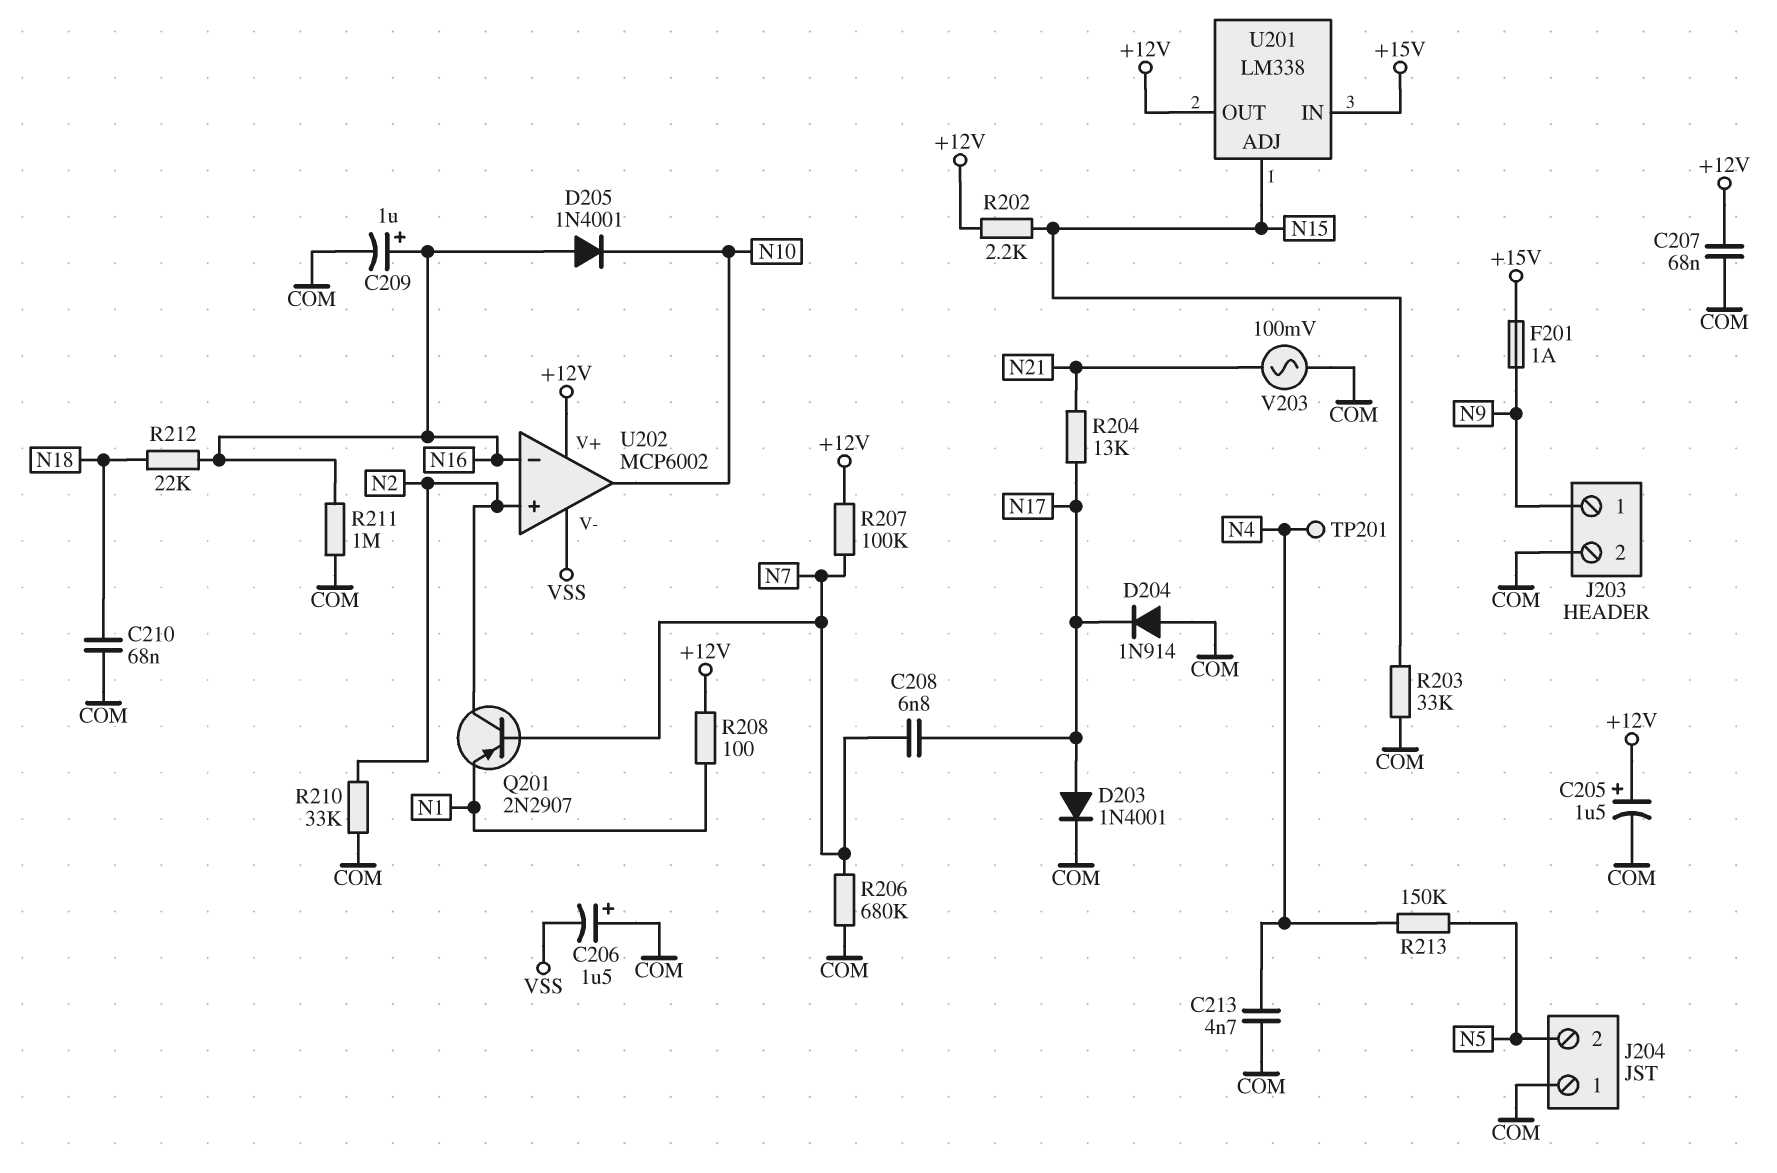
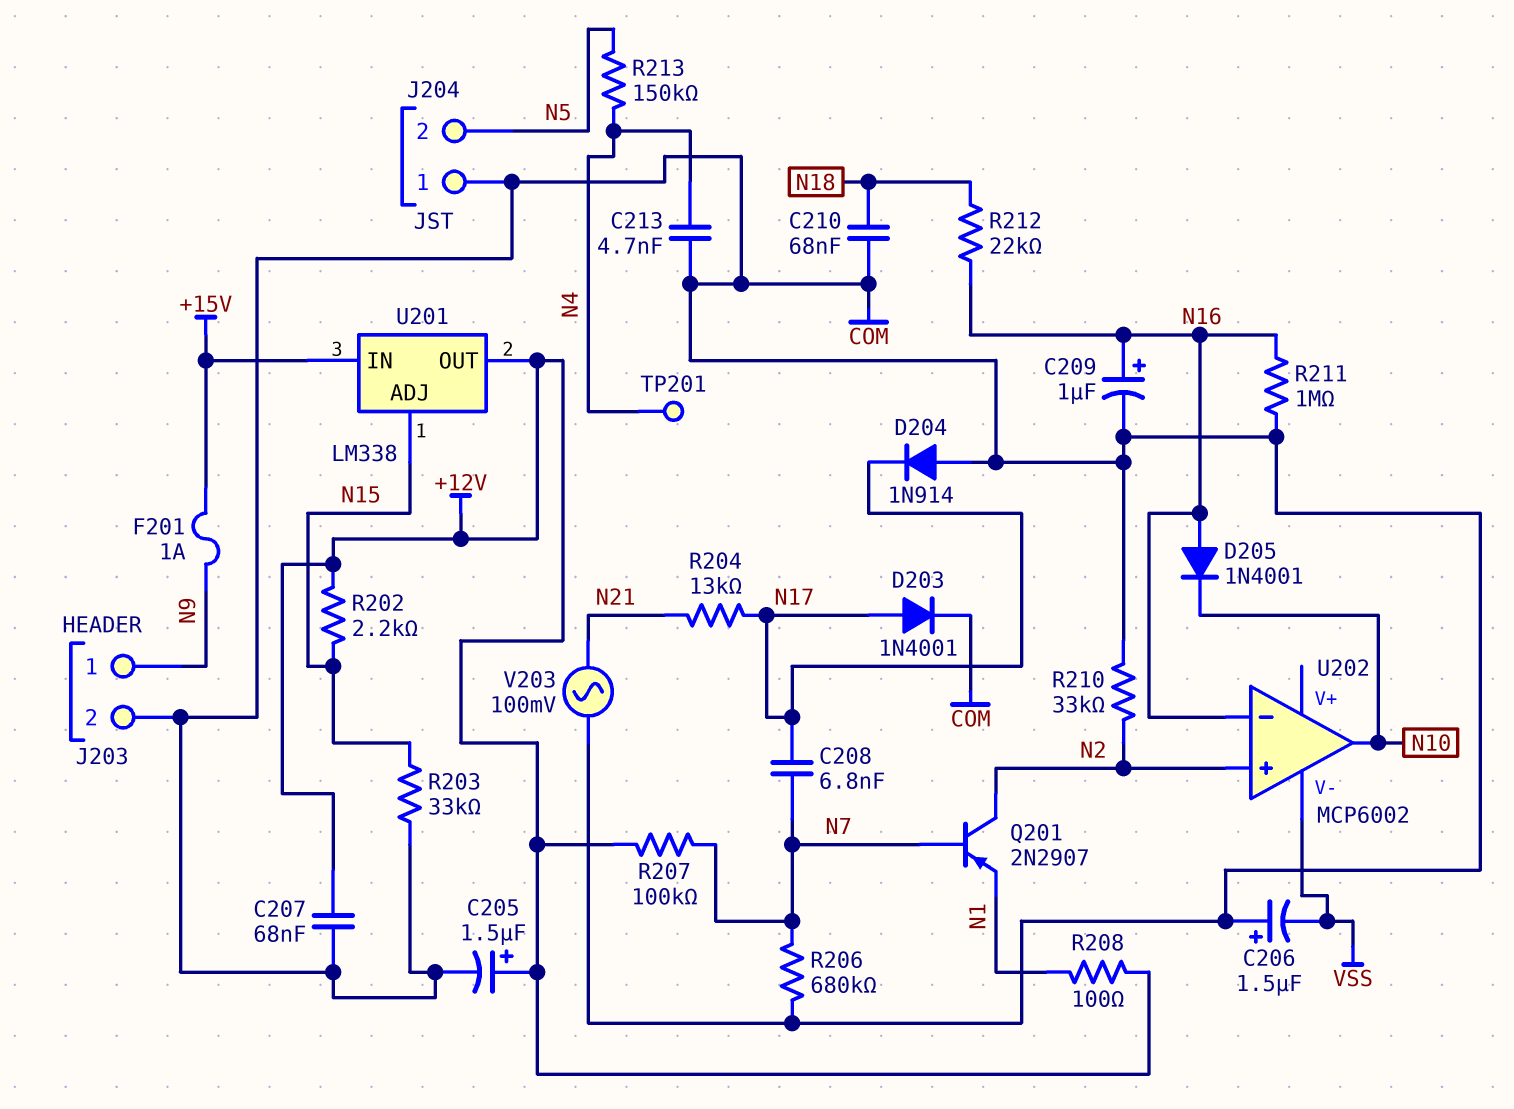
U202 pin V+: +12V -> none

